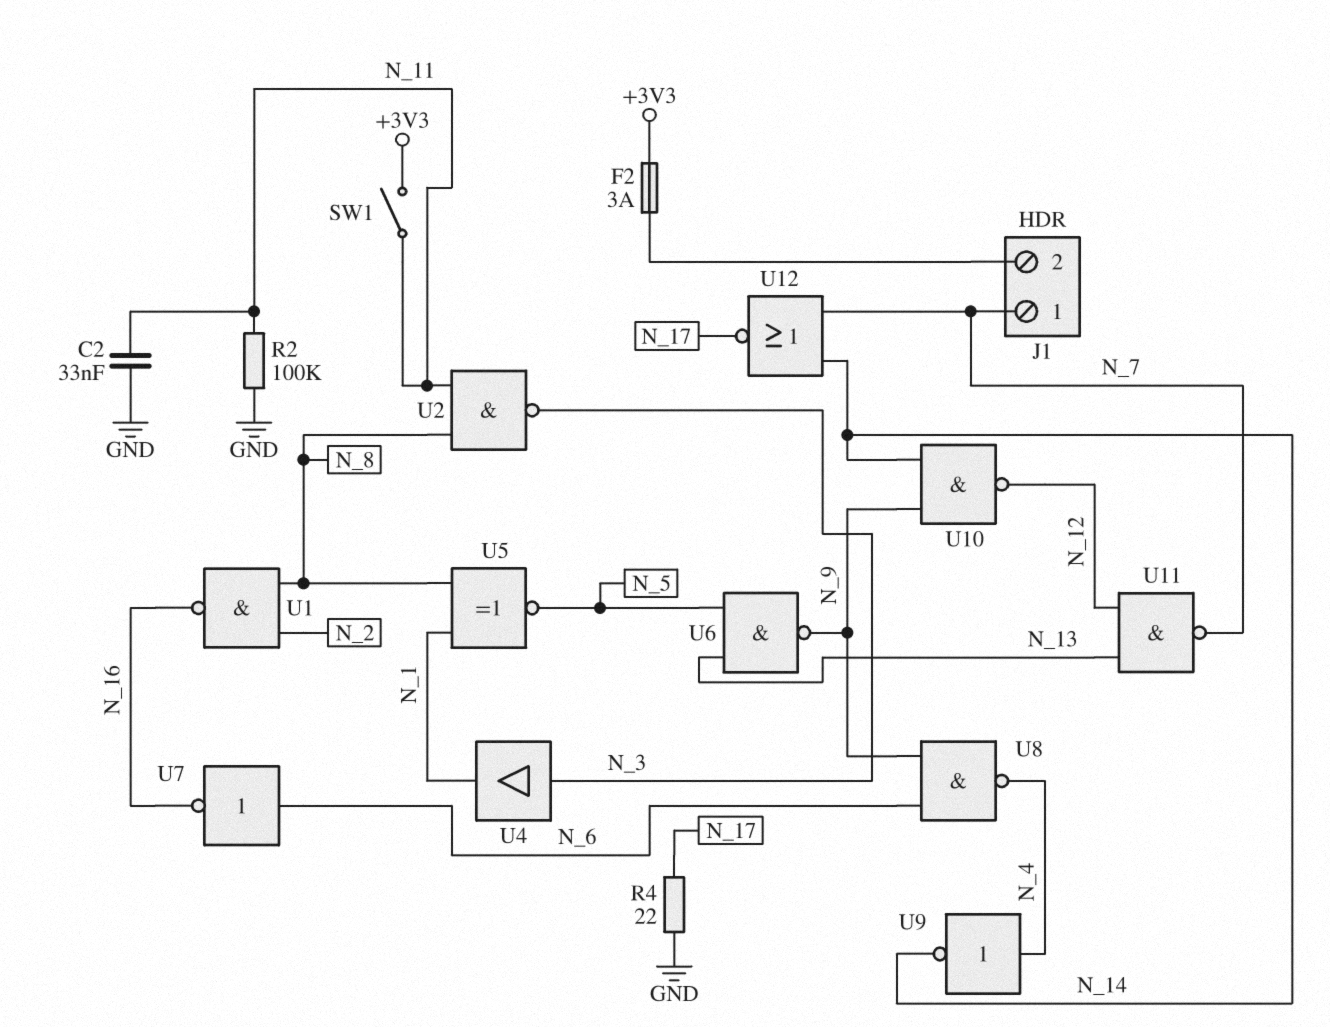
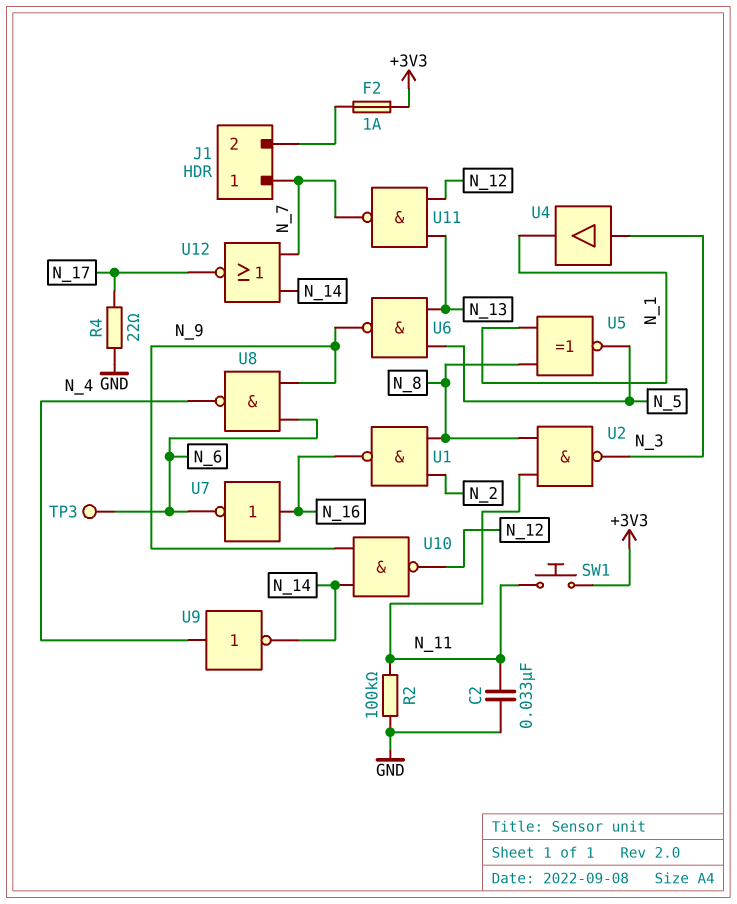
F2: 3A (+3V3, J1/2) -> 1A (+3V3, J1/2)
SW1: switch (+3V3, N_11) -> button (+3V3, N_11)
TP3: none -> test point (N_6)
U7: NOT (in N_6, out N_16) -> NOT (in N_16, out N_6)

